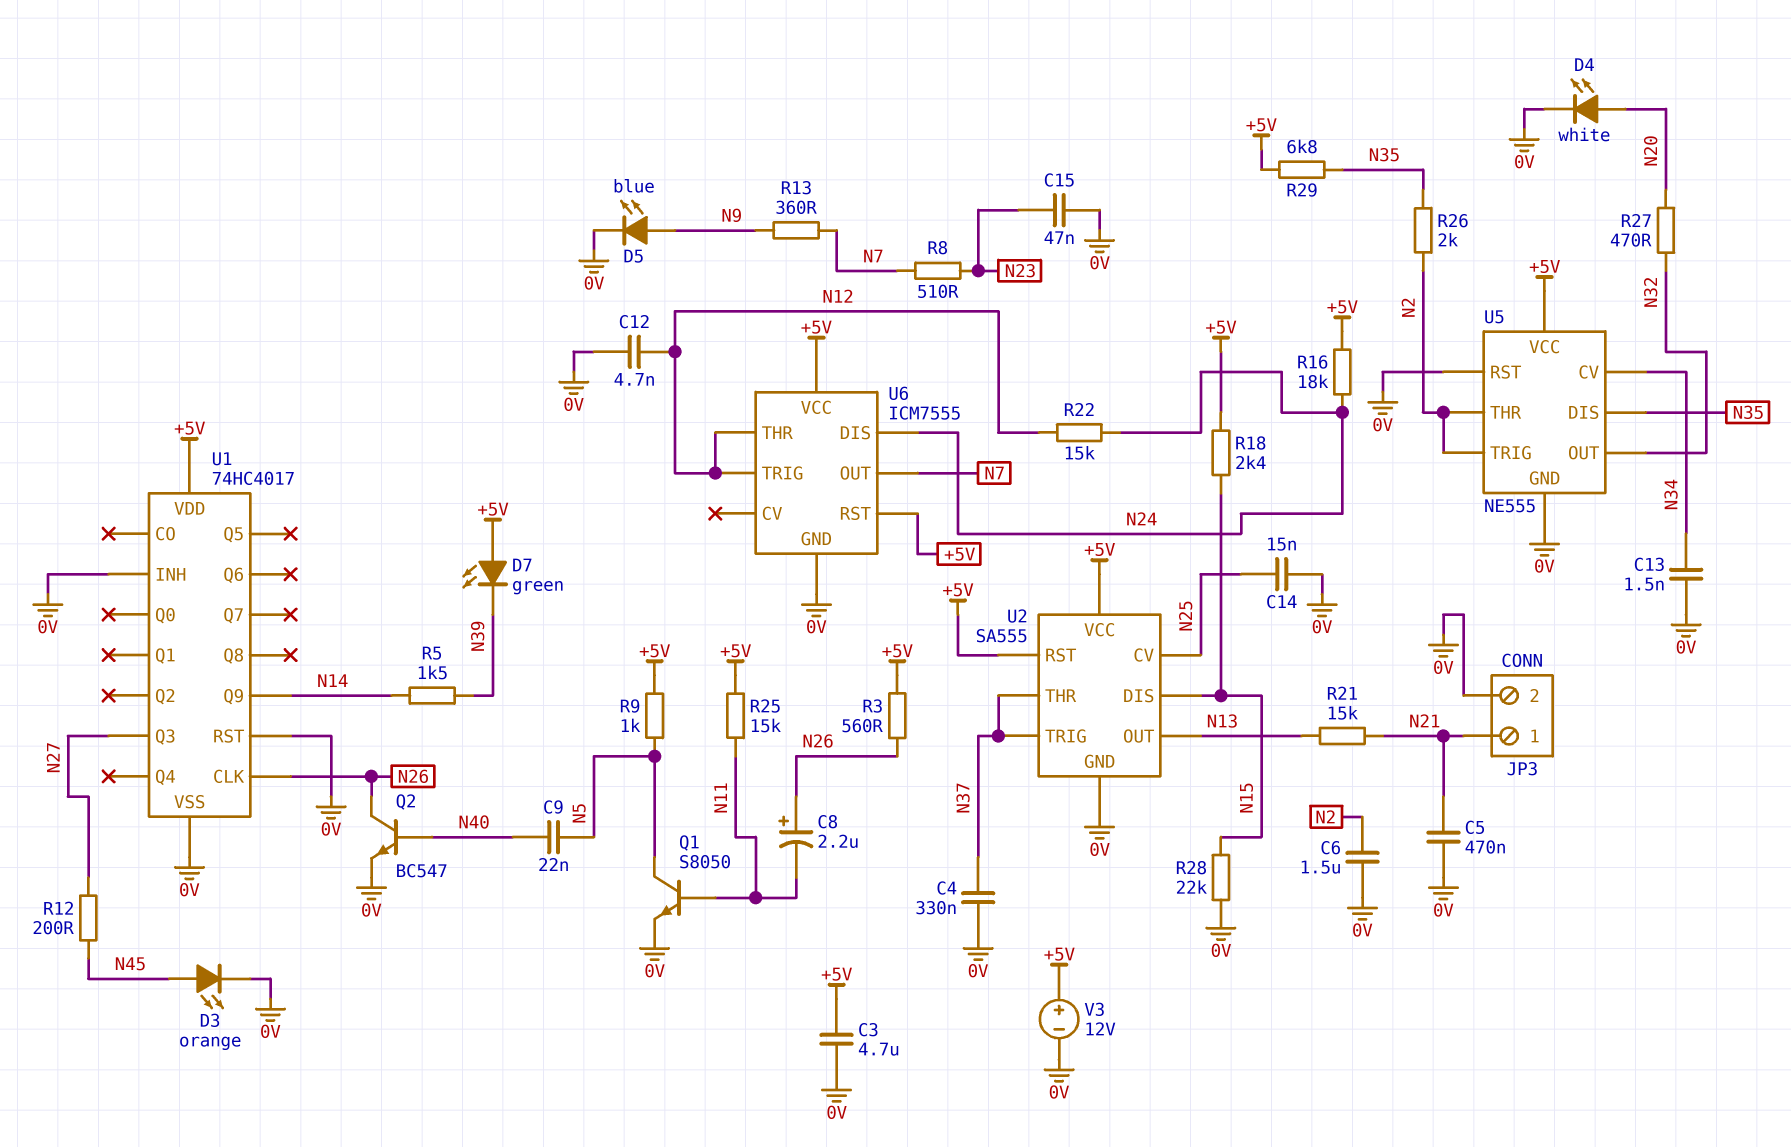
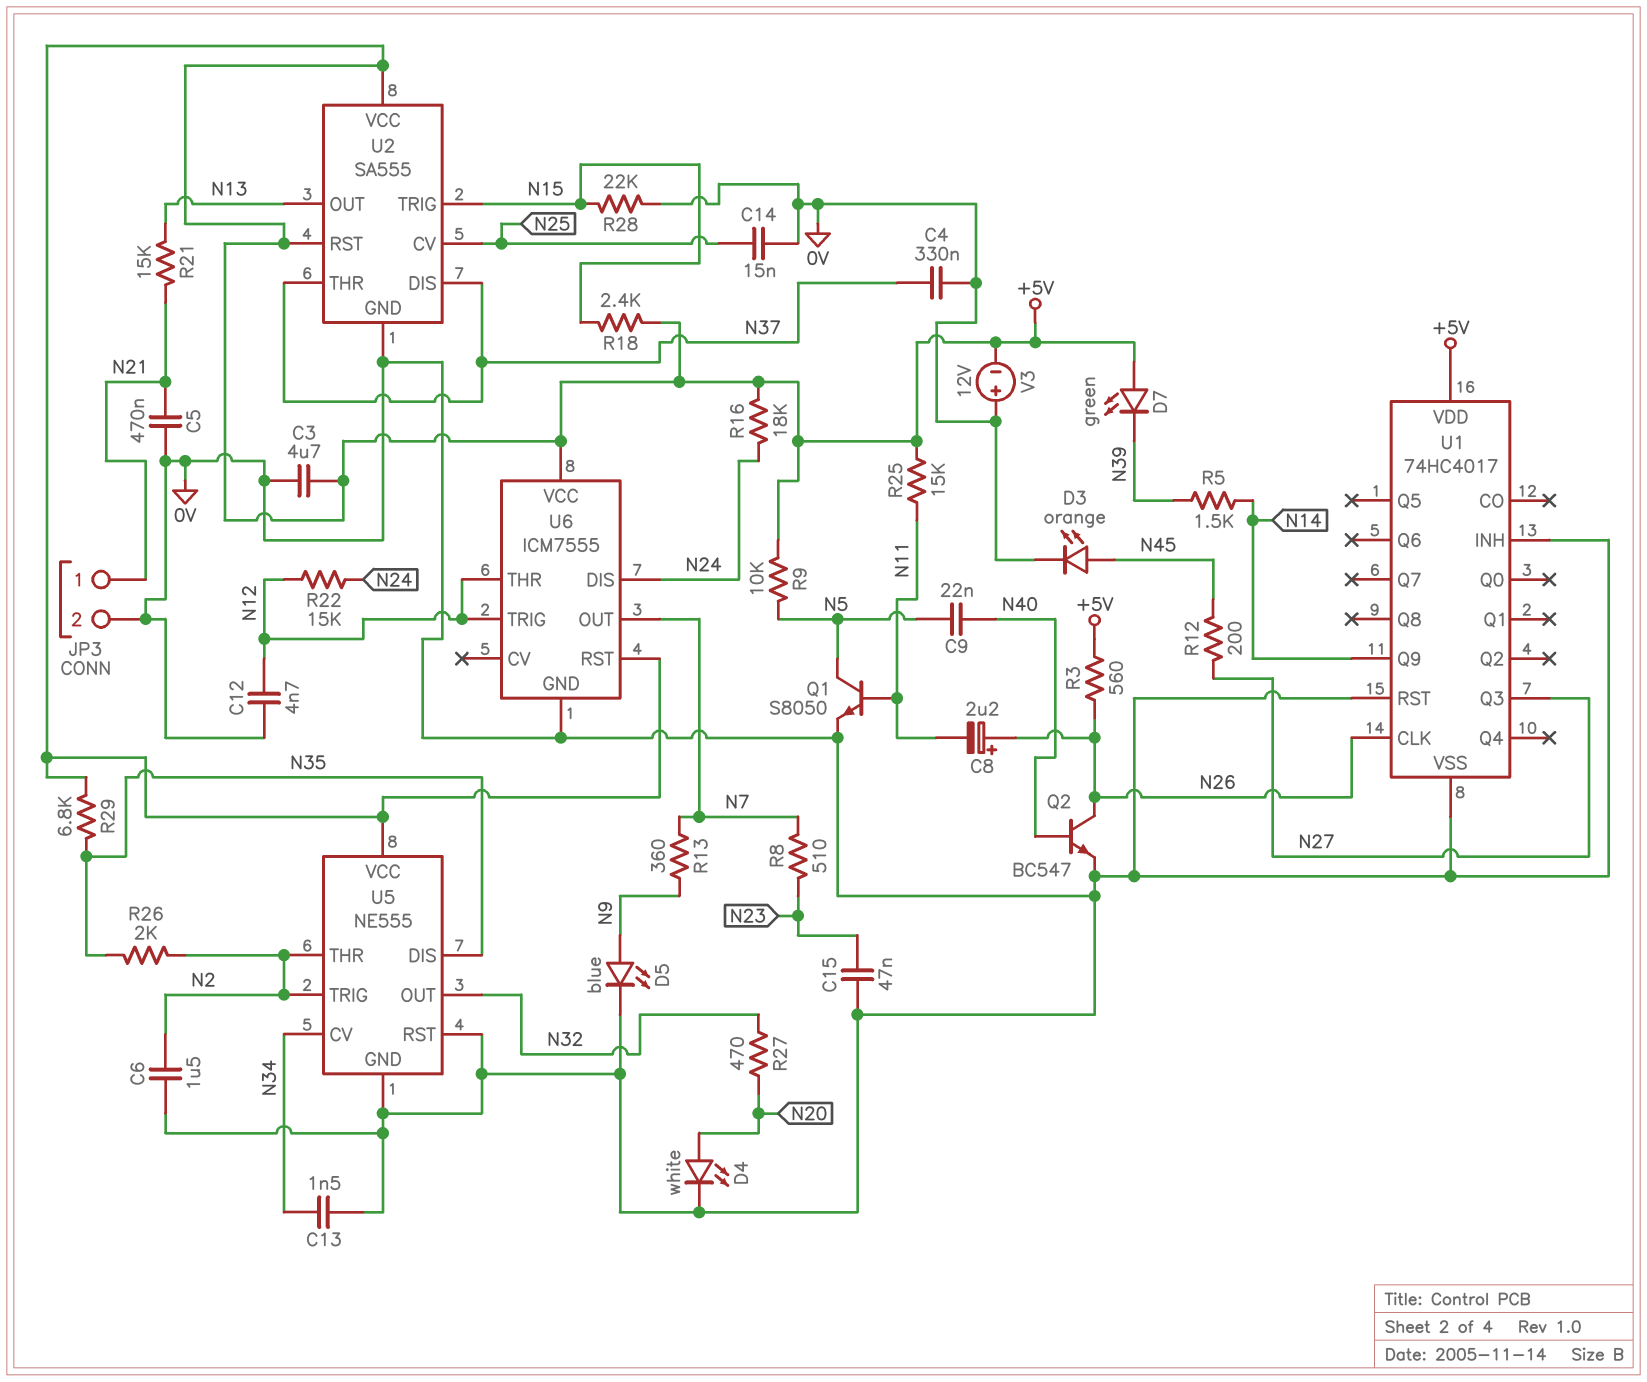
R9: 1k (+5V, N5) -> 10k (+5V, N5)
U2 pin DIS: N15 -> N37
U2 pin TRIG: N37 -> N15
V3: 12V (plus +5V, minus 0V) -> 12V (plus 0V, minus +5V)

